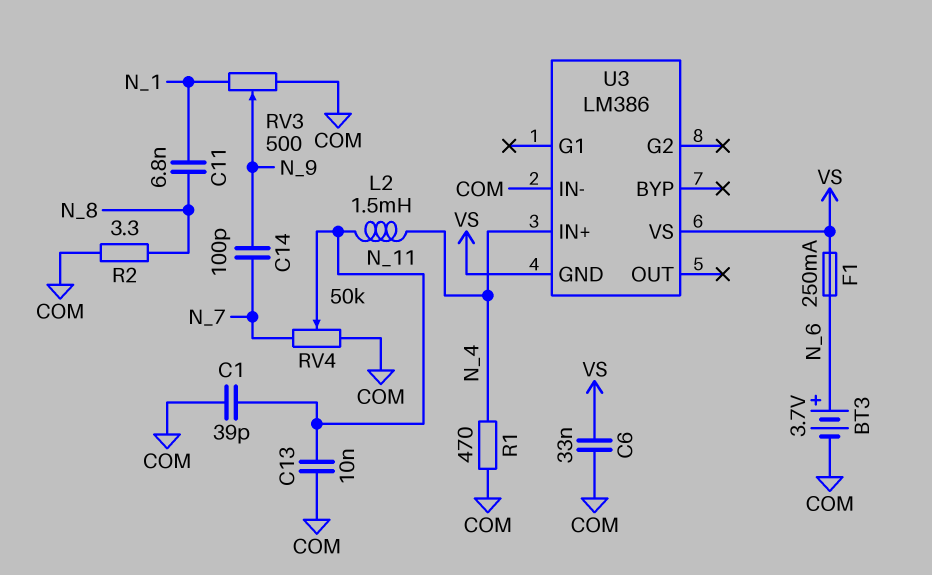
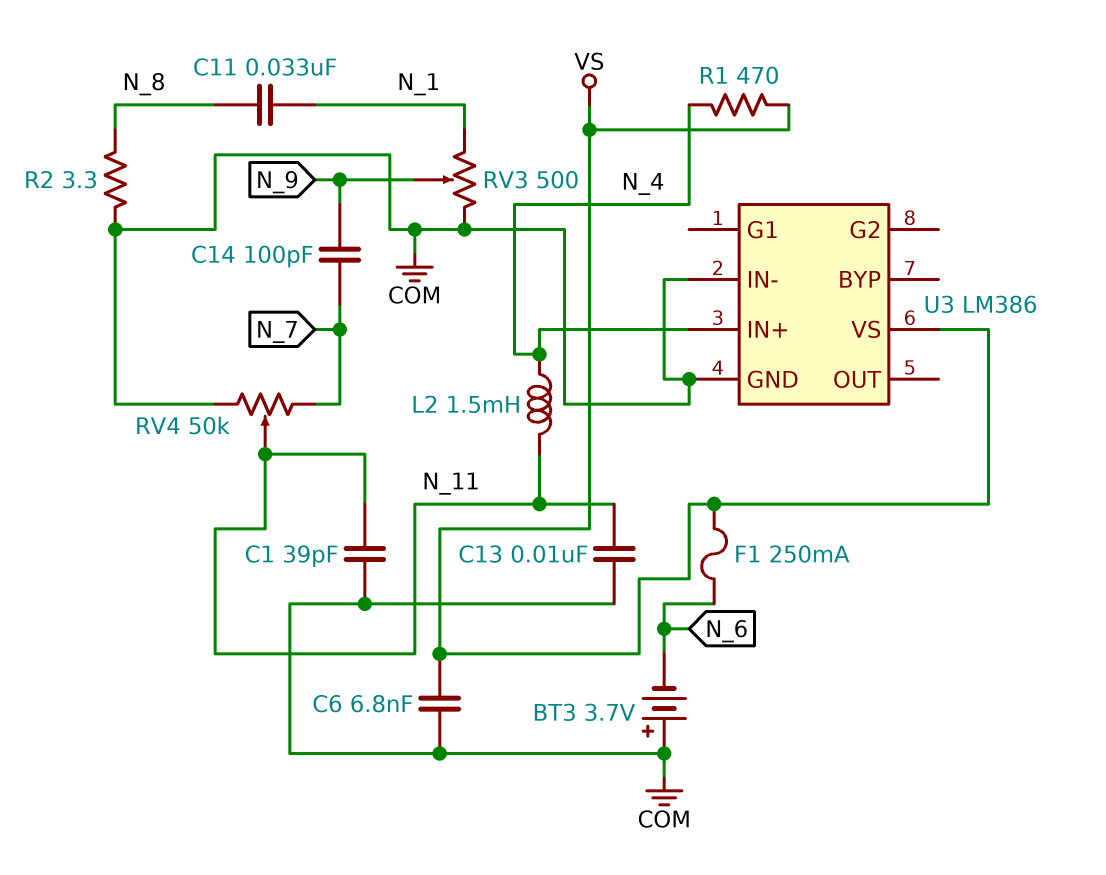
BT3: 3.7V (plus N_6, minus COM) -> 3.7V (plus COM, minus N_6)
C6: 33nF (COM, VS) -> 6.8nF (COM, VS)
C11: 6.8nF (N_1, N_8) -> 33nF (N_1, N_8)
R1: 470 (COM, N_4) -> 470 (N_4, VS)
U3 pin GND: VS -> COM

